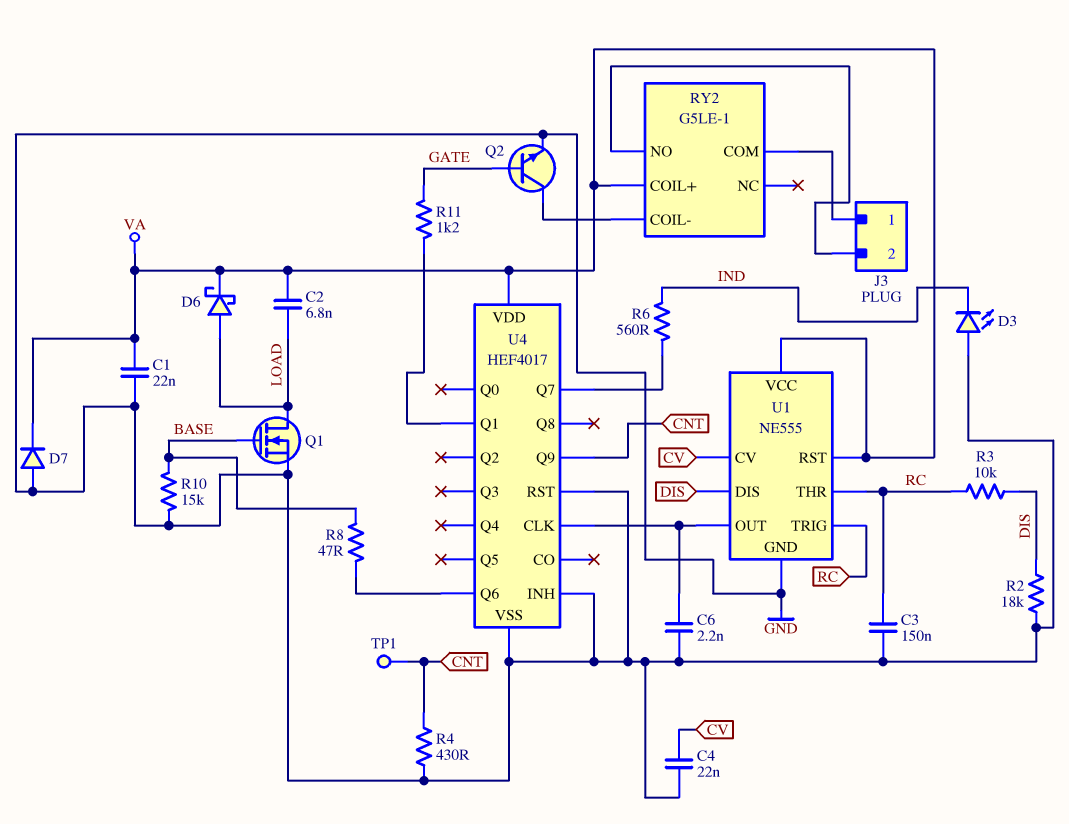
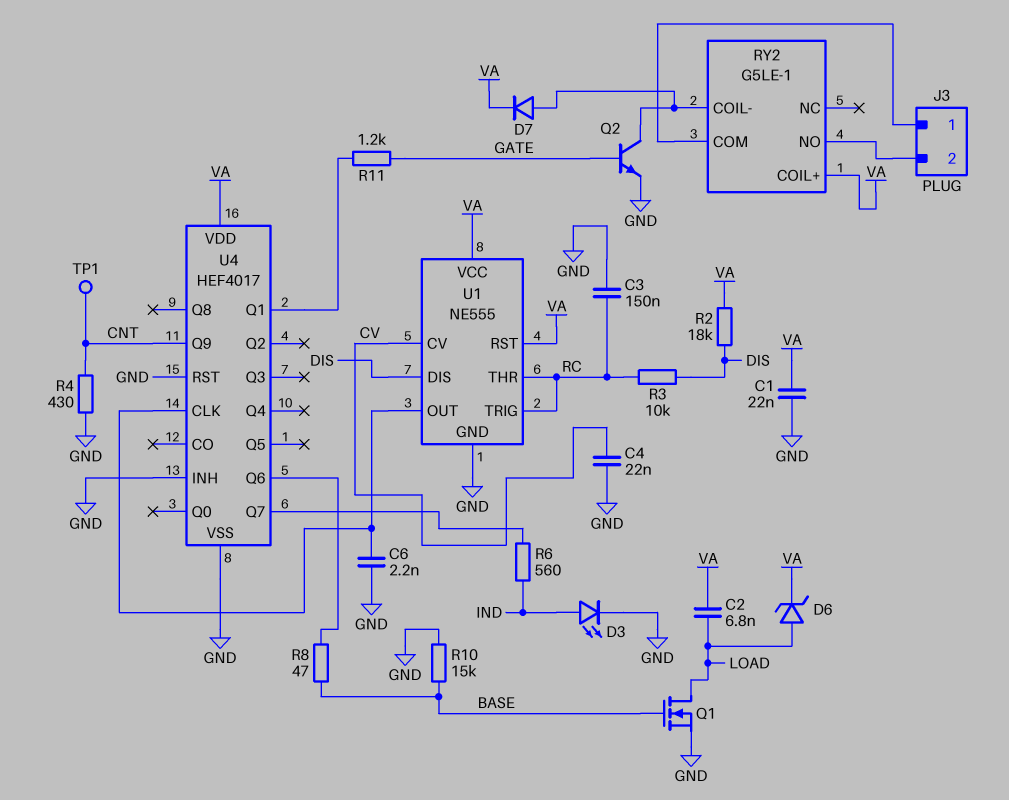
D3: LED (A GND, K IND) -> LED (A IND, K GND)
D6: schottky (A LOAD, K VA) -> zener (A LOAD, K VA)
D7: diode (A GND, K VA) -> diode (A RY2/COIL-, K VA)
R2: 18k (DIS, GND) -> 18k (DIS, VA)

